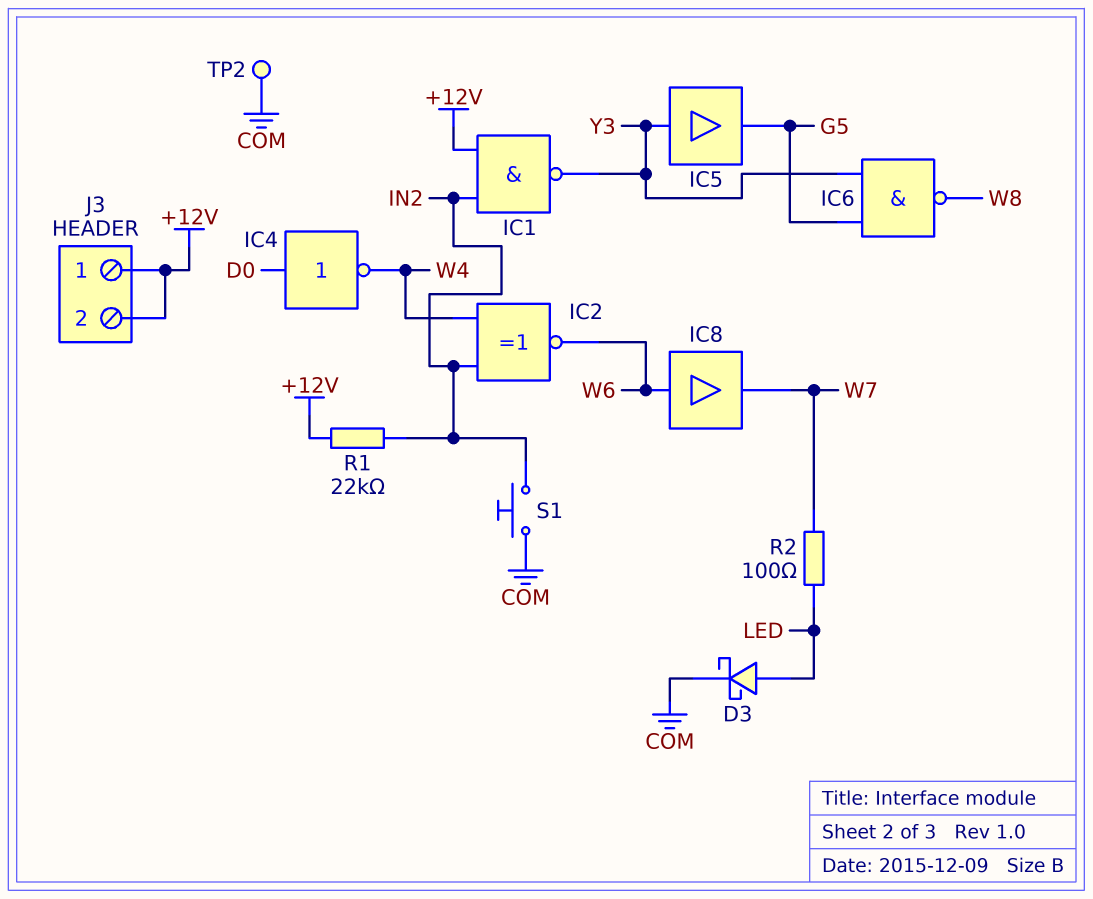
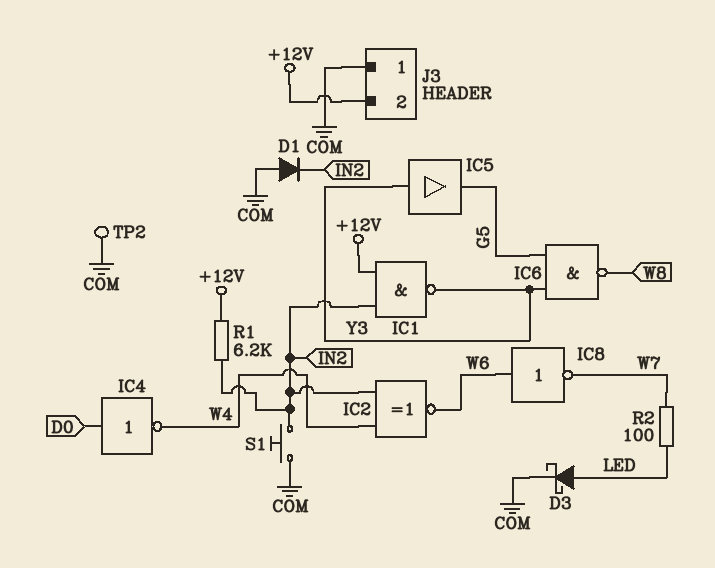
D1: none -> diode (A COM, K IN2)
IC8: buffer (in W6, out W7) -> NOT (in W6, out W7)
J3 pin 1: +12V -> COM
R1: 22k (+12V, IN2) -> 6.2k (+12V, IN2)

